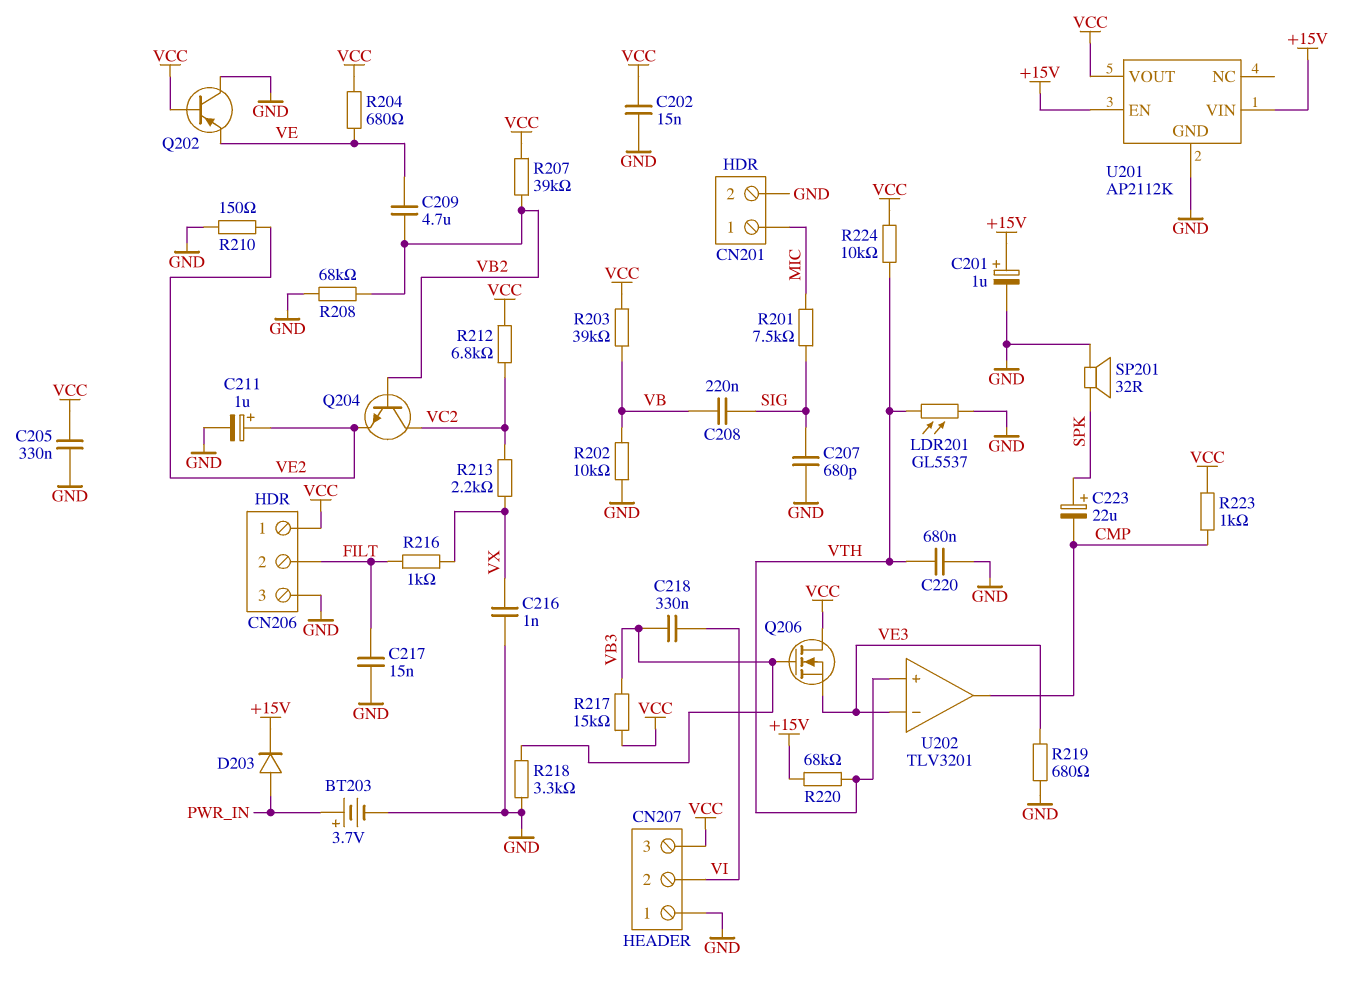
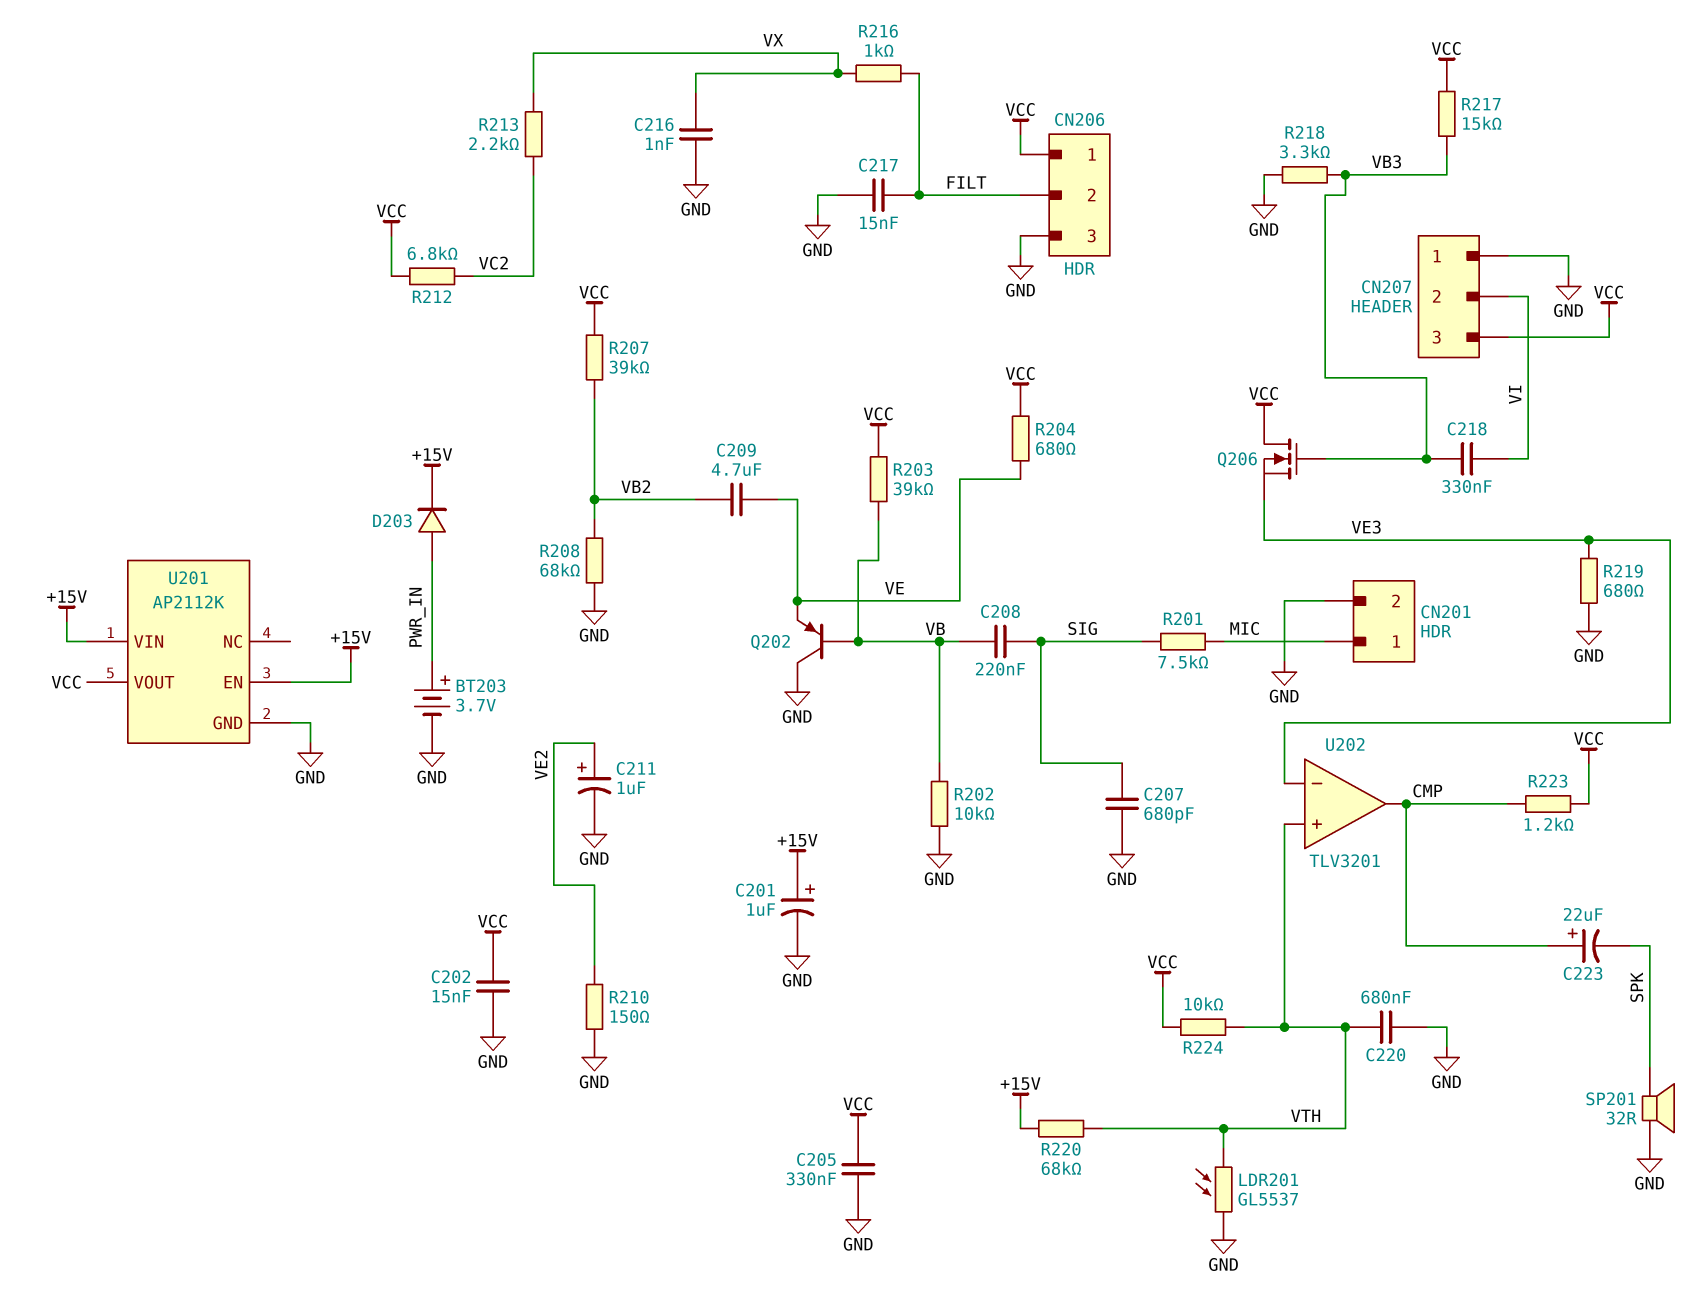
C223: 22uF (plus SPK, minus CMP) -> 22uF (plus CMP, minus SPK)
Q202: PNP (B VCC, C GND, E VE) -> PNP (B VB, C GND, E VE)
Q204: NPN (B VB2, C VC2, E VE2) -> none
R223: 1k (CMP, VCC) -> 1.2k (CMP, VCC)

